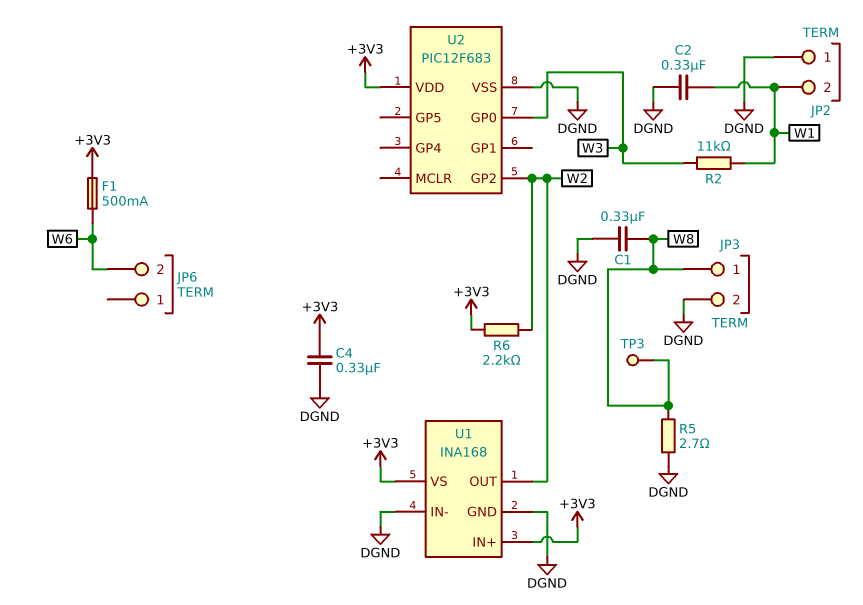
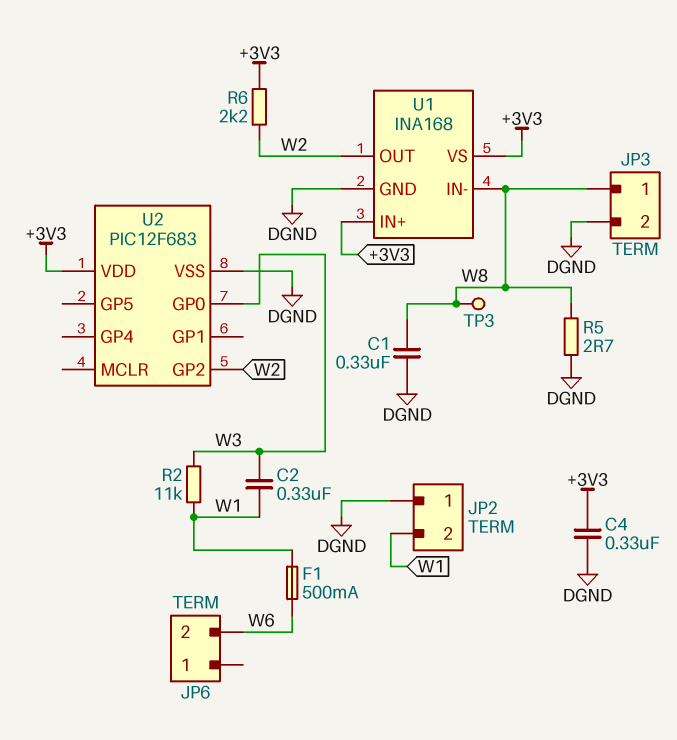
C2: 330nF (DGND, W1) -> 330nF (W1, W3)
F1: 500mA (+3V3, W6) -> 500mA (W1, W6)
U1 pin IN-: DGND -> W8

